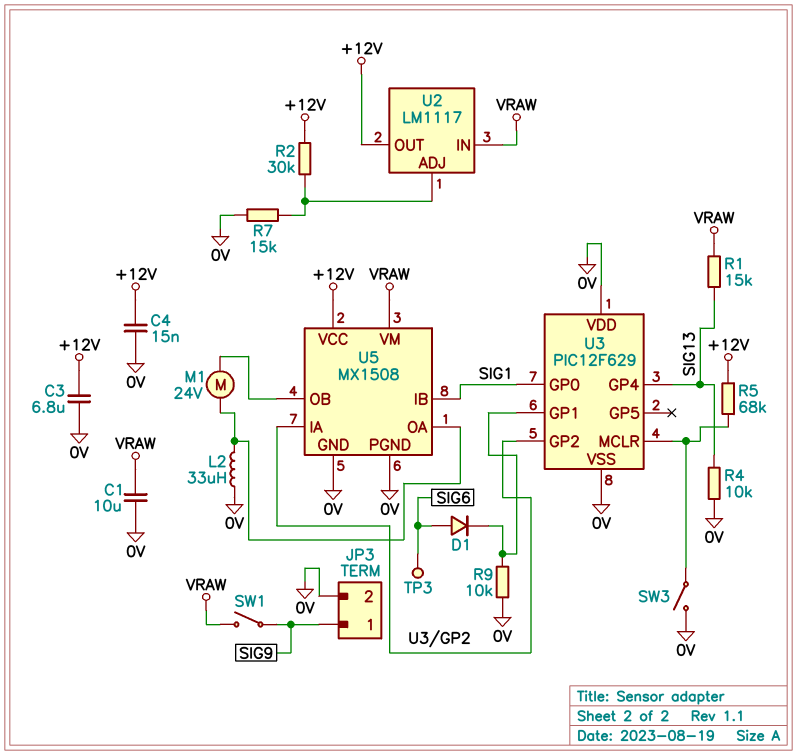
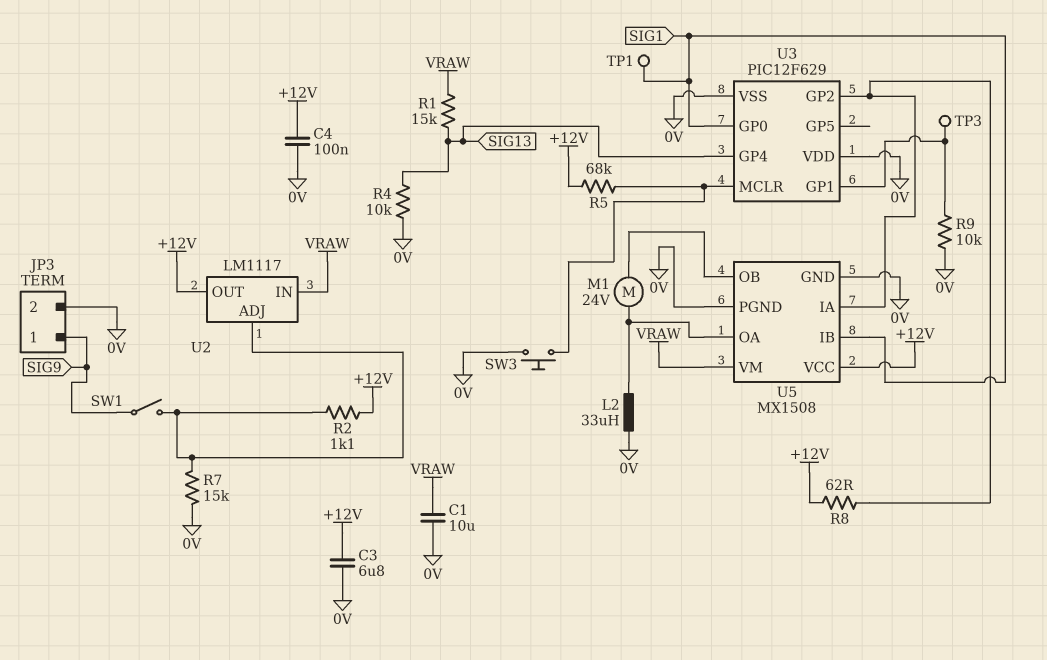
C4: 15nF (+12V, 0V) -> 100nF (+12V, 0V)
D1: diode (A SIG6, K U3/GP1) -> none
R2: 30k (+12V, U2/ADJ) -> 1.1k (+12V, U2/ADJ)
R8: none -> 62 (+12V, U3/GP2)
SW1: switch (SIG9, VRAW) -> switch (SIG9, U2/ADJ)
SW3: switch (0V, U3/MCLR) -> button (0V, U3/MCLR)
TP1: none -> test point (SIG1)
TP3: test point (SIG6) -> test point (U3/GP1)

